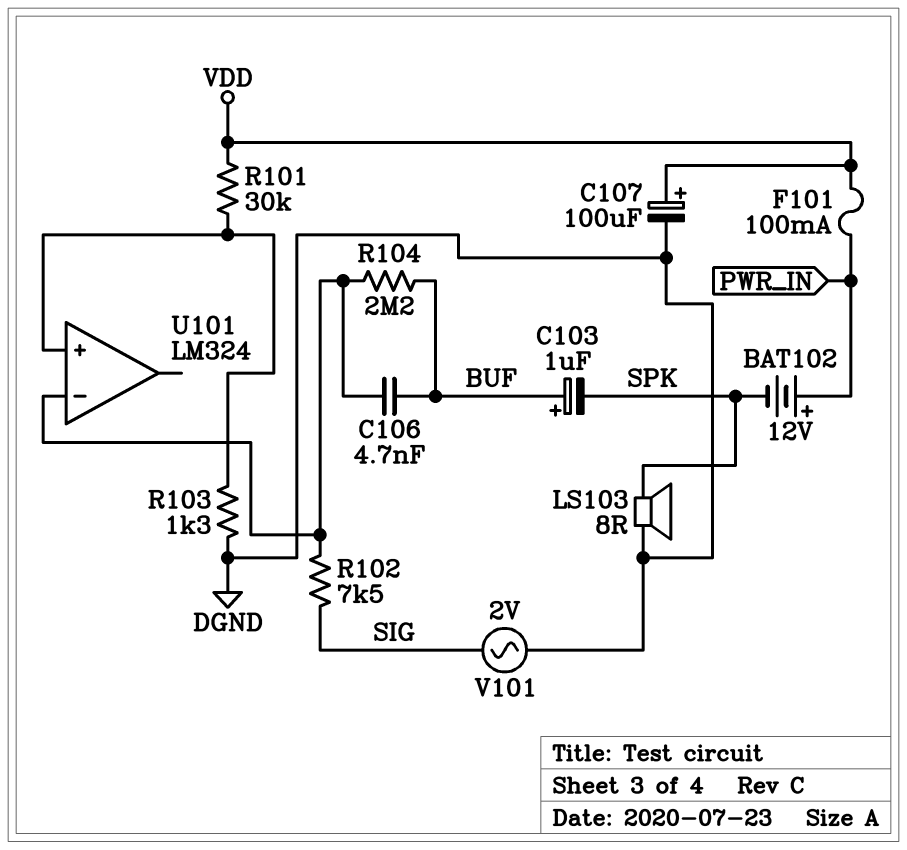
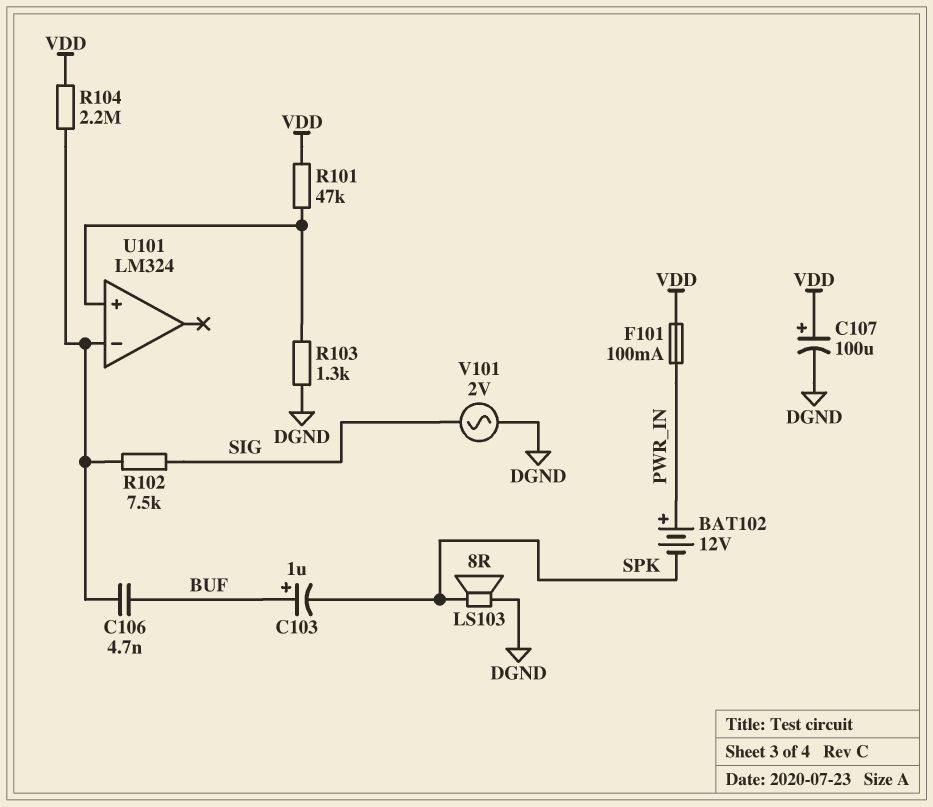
R101: 30k (U101/in+, VDD) -> 47k (U101/in+, VDD)
R104: 2.2M (BUF, U101/in-) -> 2.2M (U101/in-, VDD)

